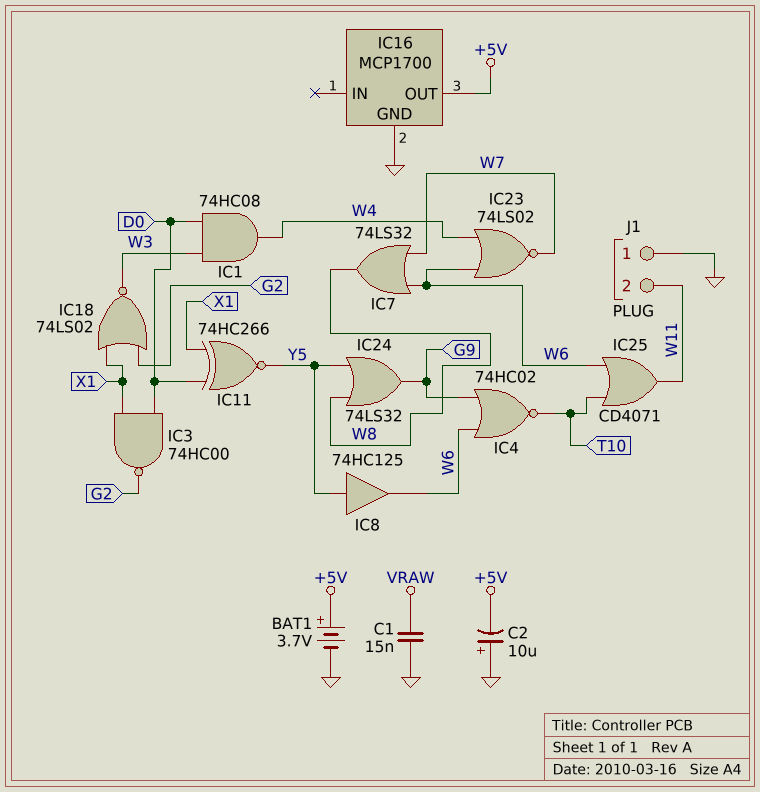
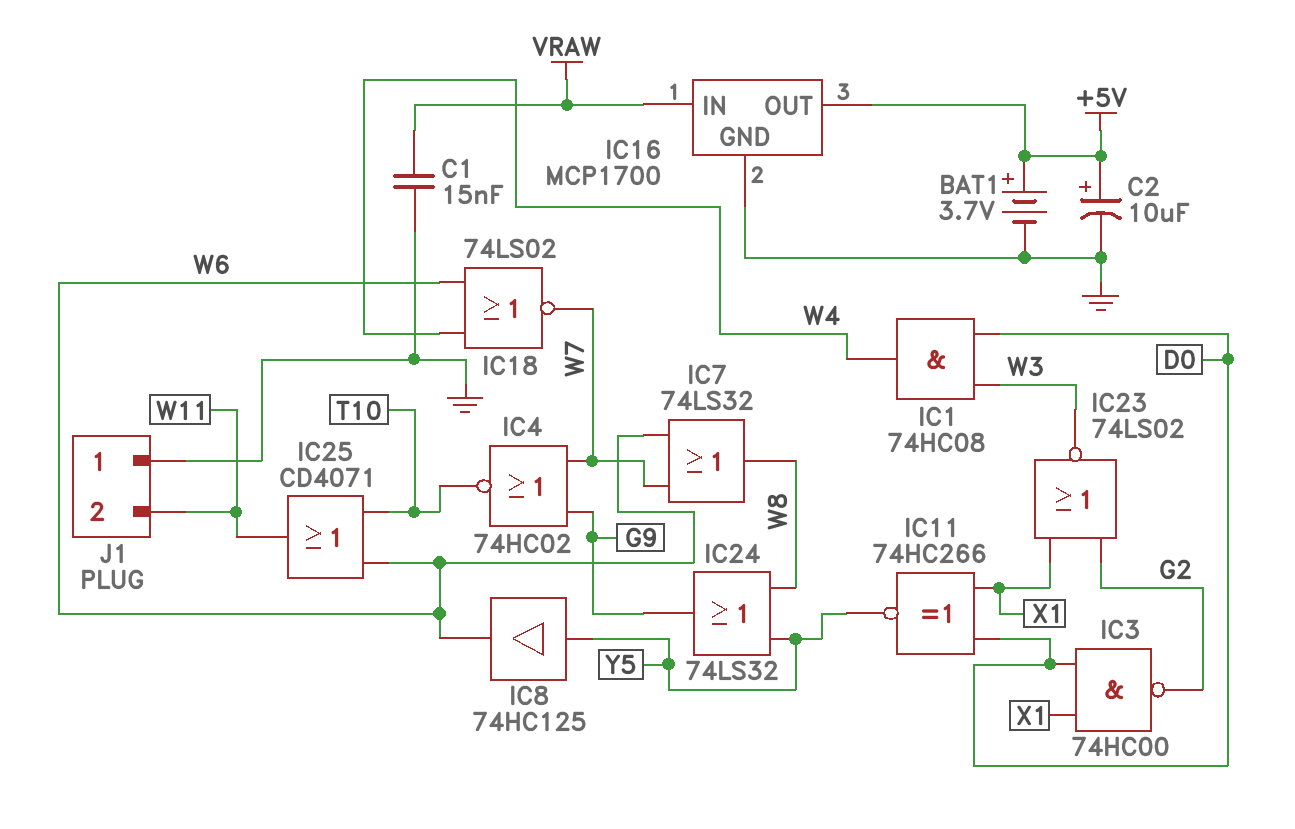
C2: 10uF (plus GND, minus +5V) -> 10uF (plus +5V, minus GND)
IC4: NOR 74HC02 (in G9, in W6, out T10) -> NOR 74HC02 (in G9, in W7, out T10)
IC16 pin IN: none -> VRAW
IC18: NOR 74LS02 (in G2, in X1, out W3) -> NOR 74LS02 (in W4, in W6, out W7)
IC23: NOR 74LS02 (in W4, in W6, out W7) -> NOR 74LS02 (in G2, in X1, out W3)

